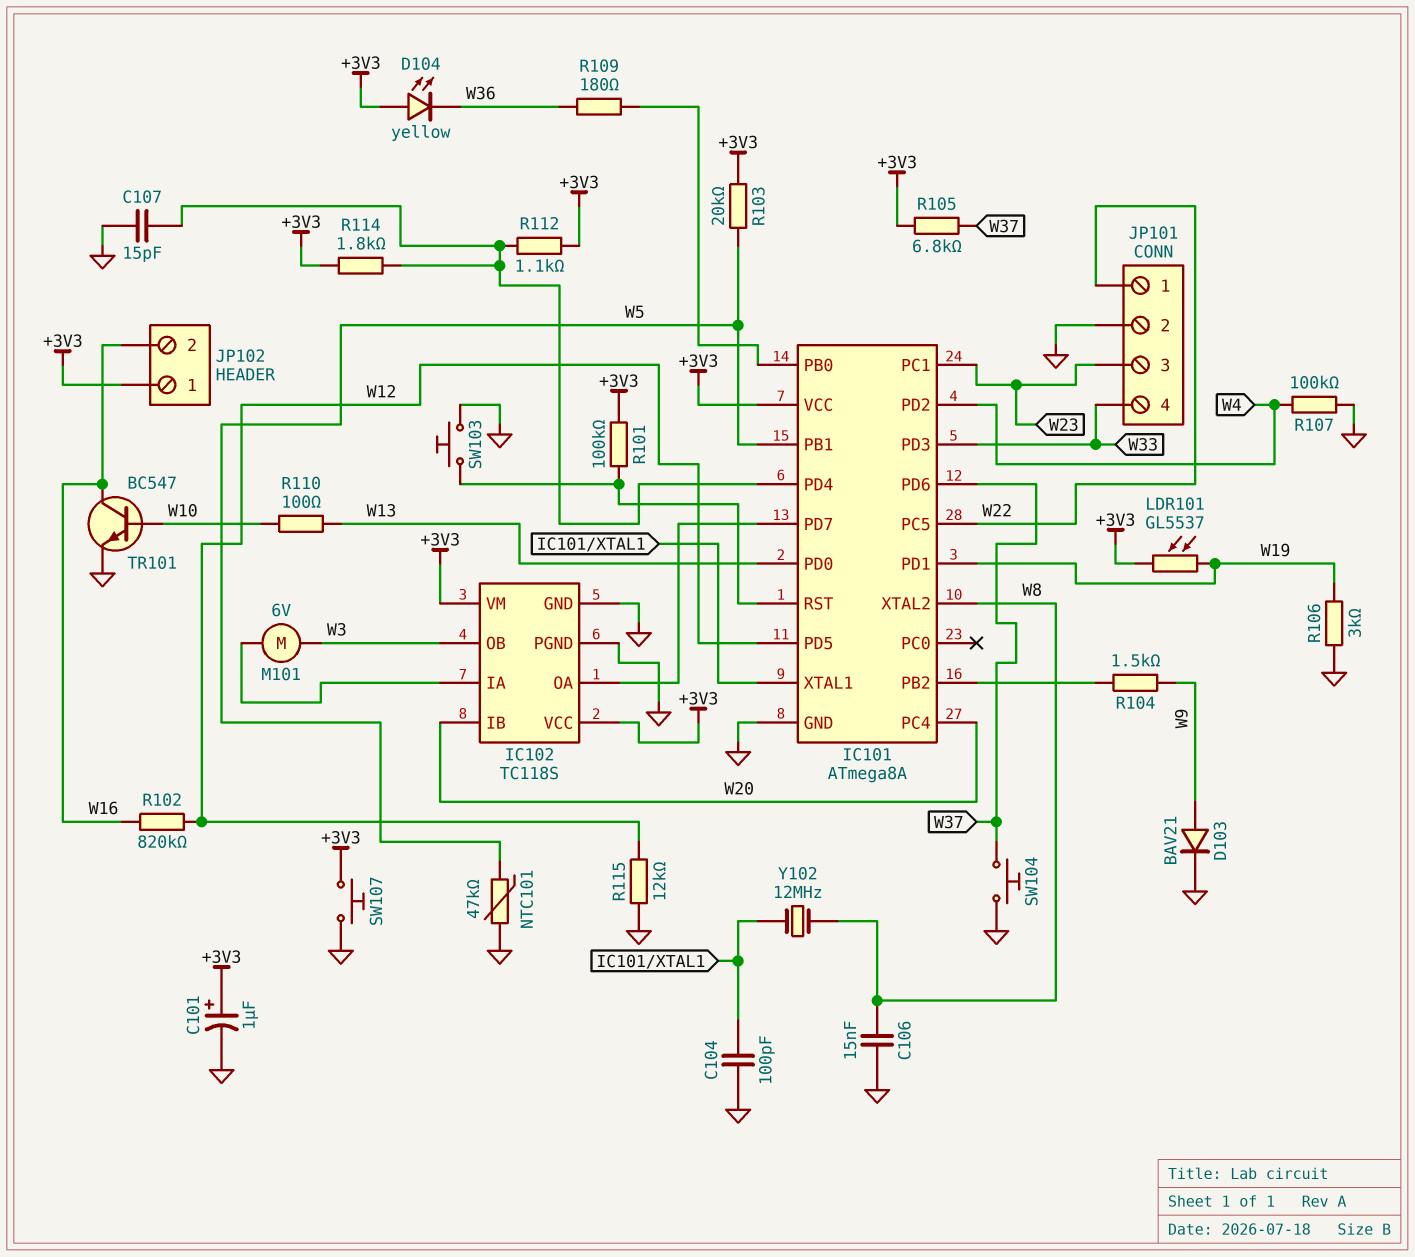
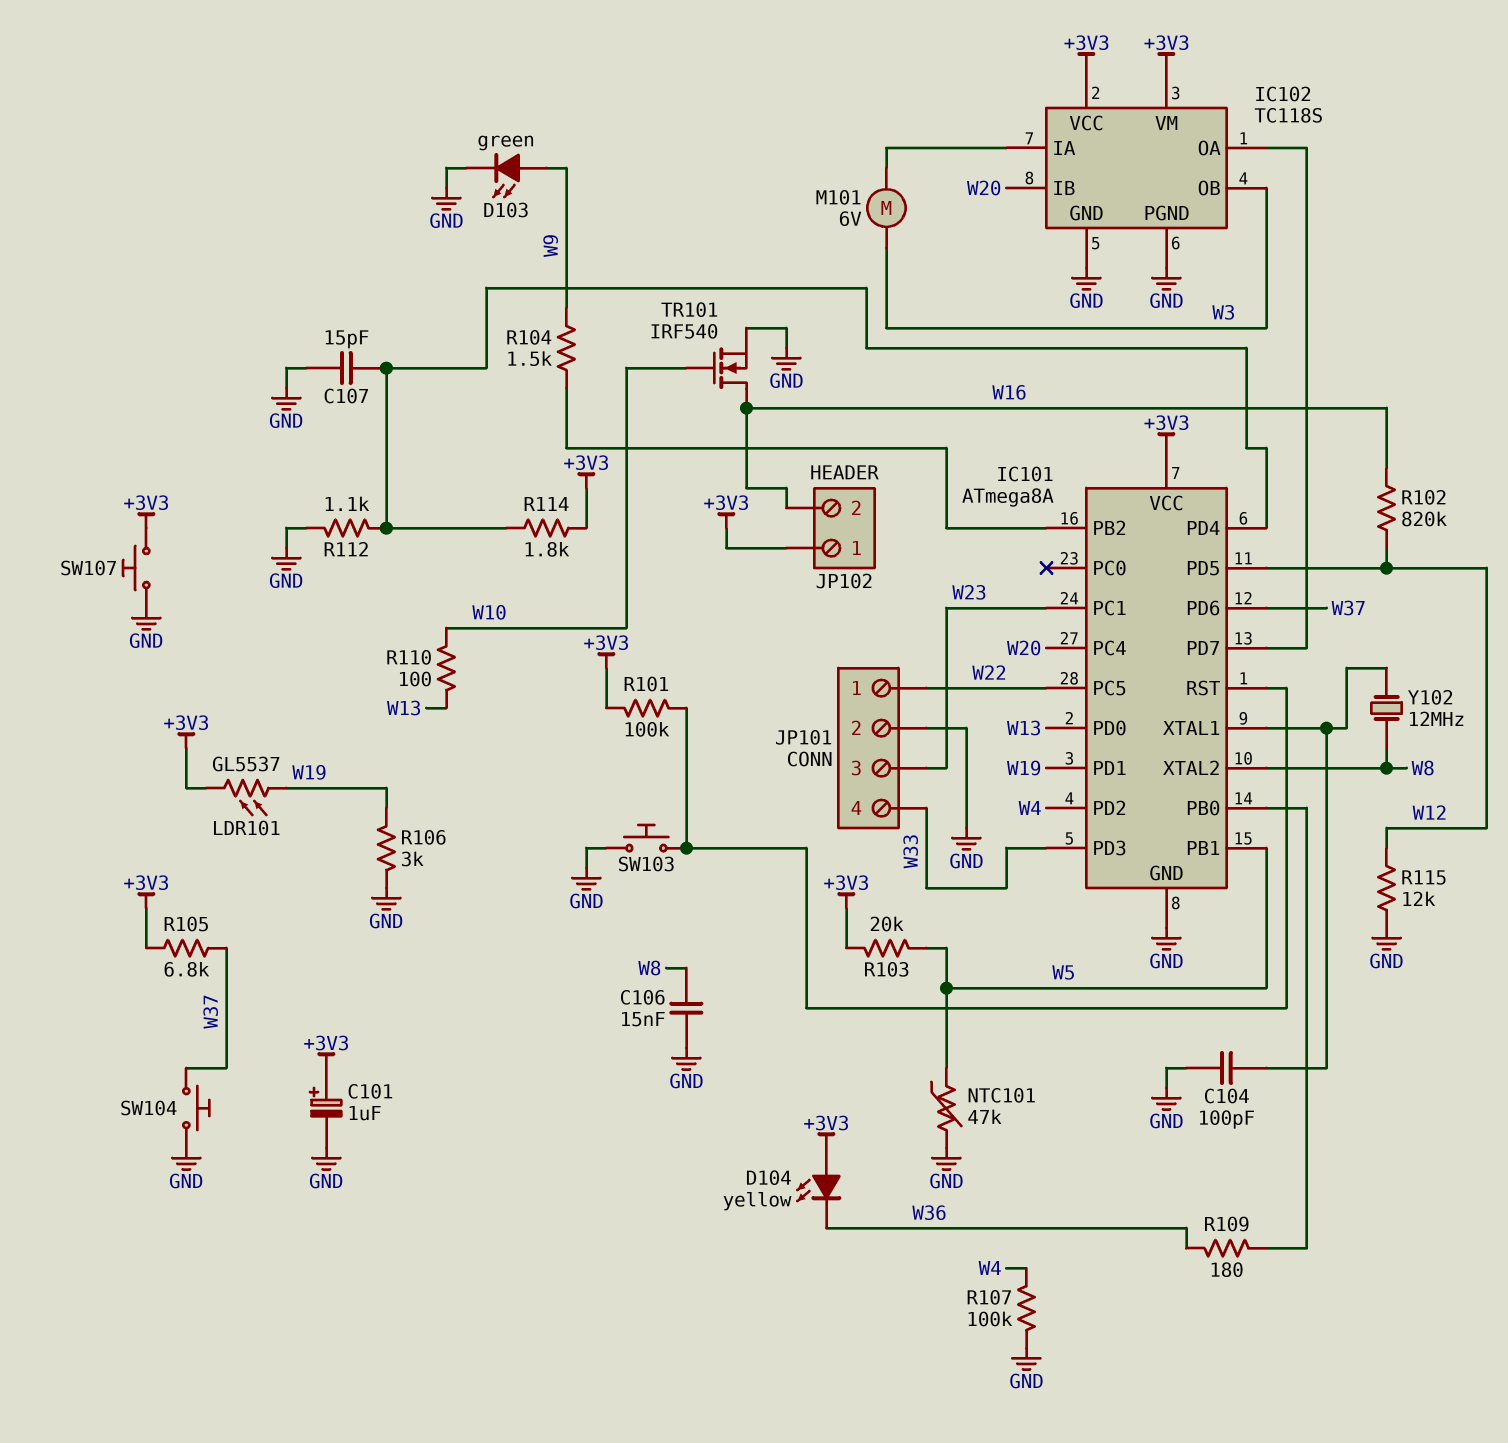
D103: diode BAV21 (A W9, K GND) -> LED green (A W9, K GND)
R112: 1.1k (+3V3, IC101/PD4) -> 1.1k (GND, IC101/PD4)
TR101: NPN BC547 (B W10, C W16, E GND) -> NMOS IRF540 (G W10, D W16, S GND)

